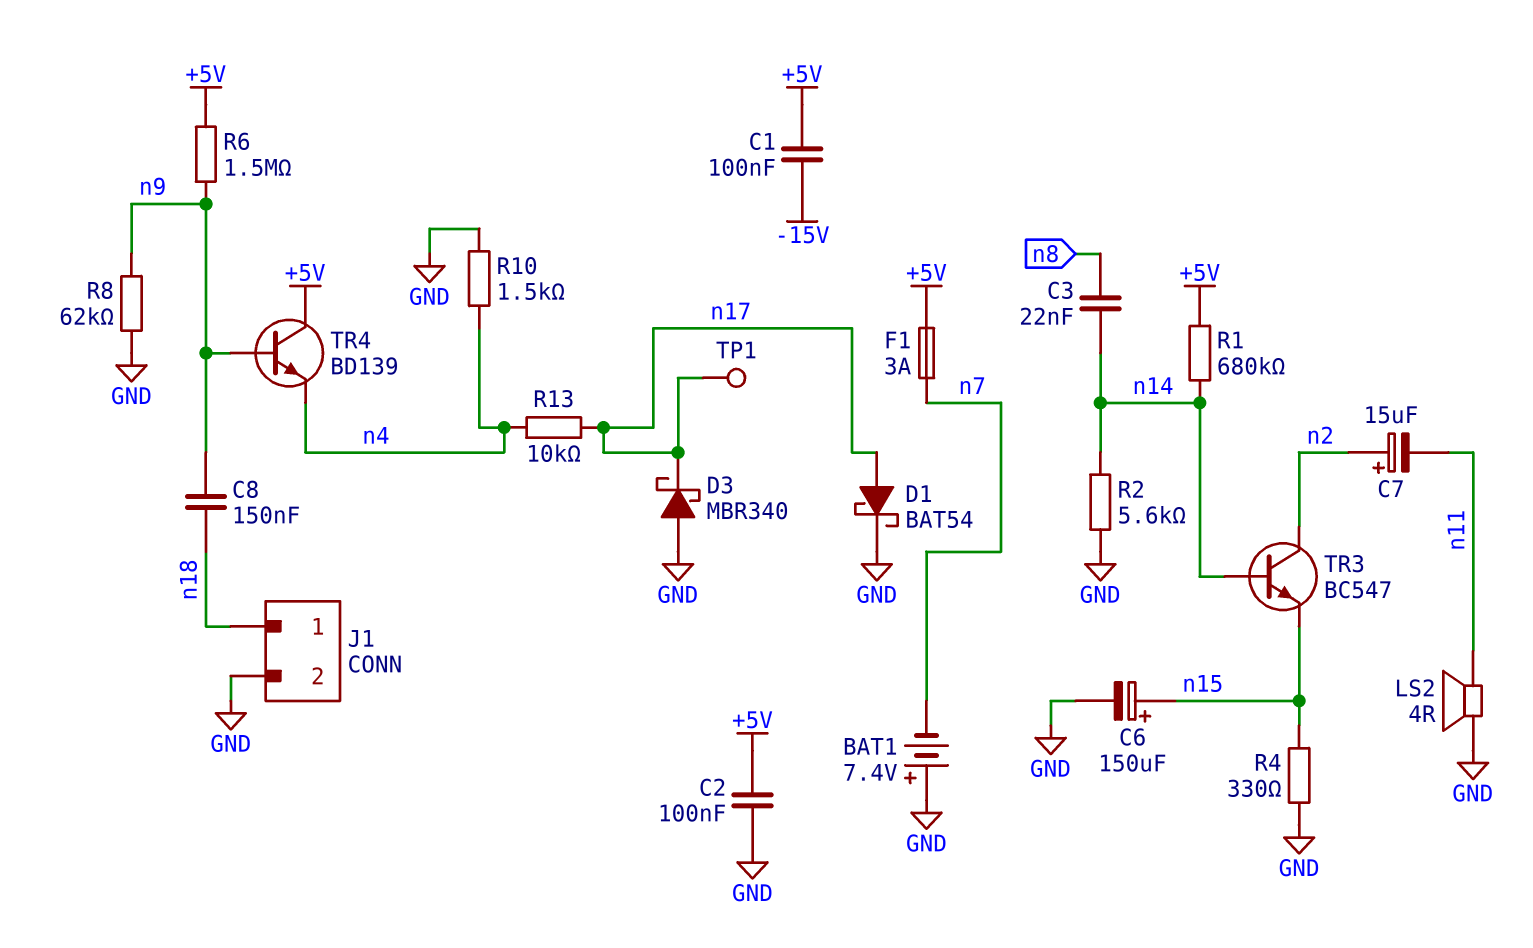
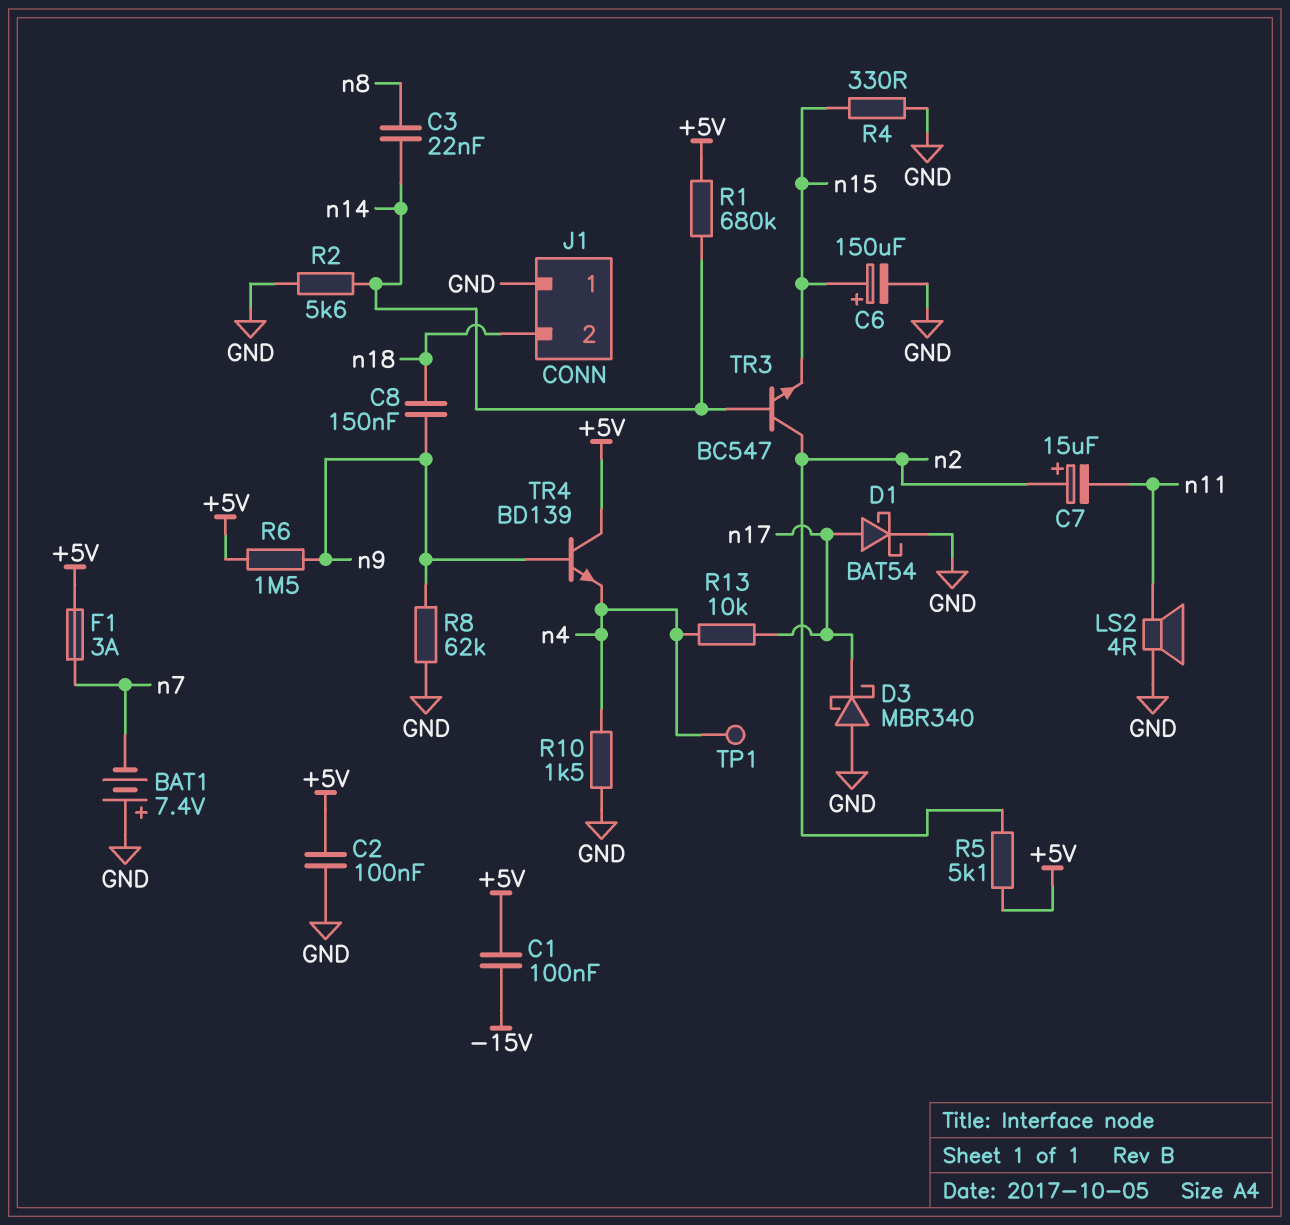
J1 pin 1: n18 -> GND
J1 pin 2: GND -> n18
R5: none -> 5.1k (+5V, n2)
TP1: test point (n17) -> test point (n4)

